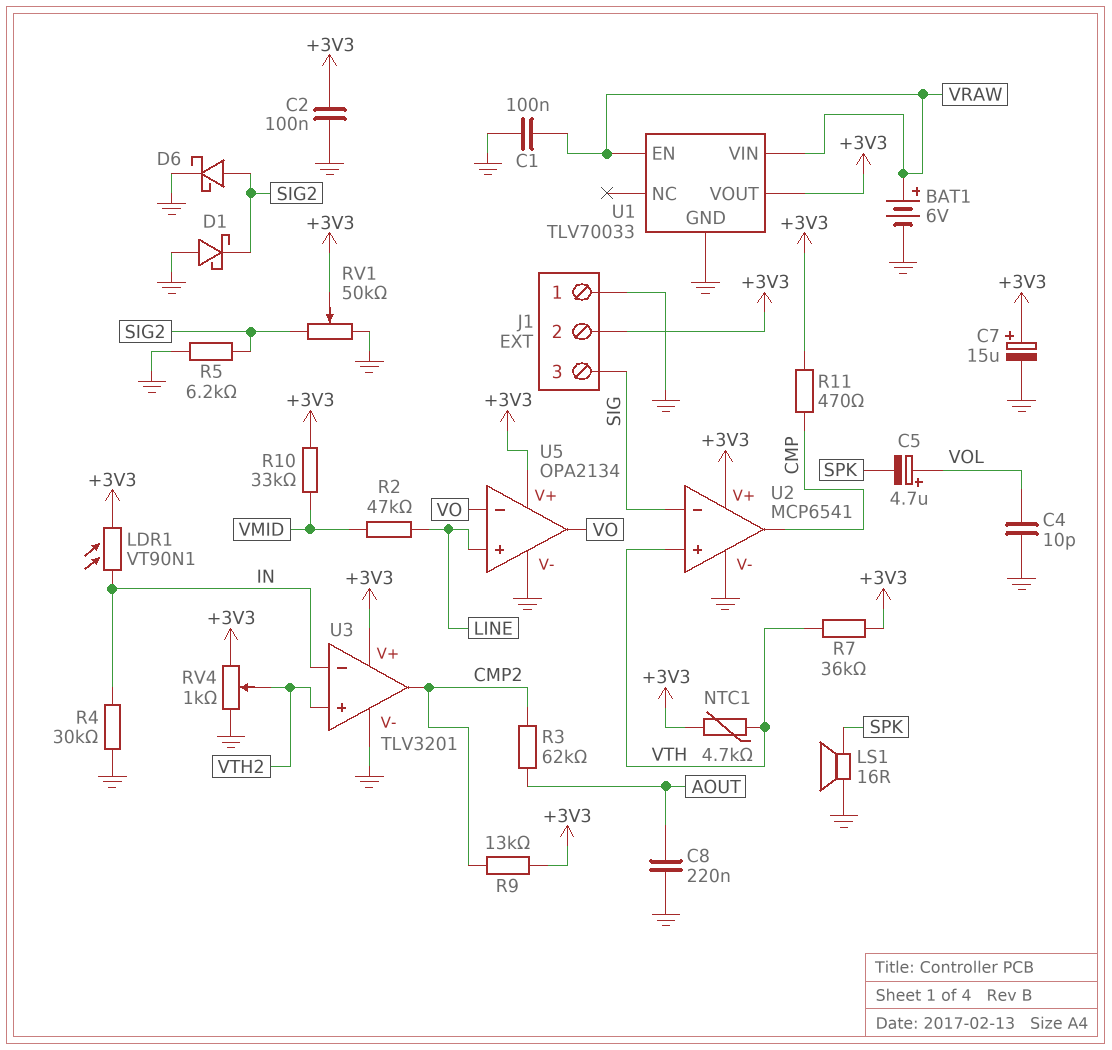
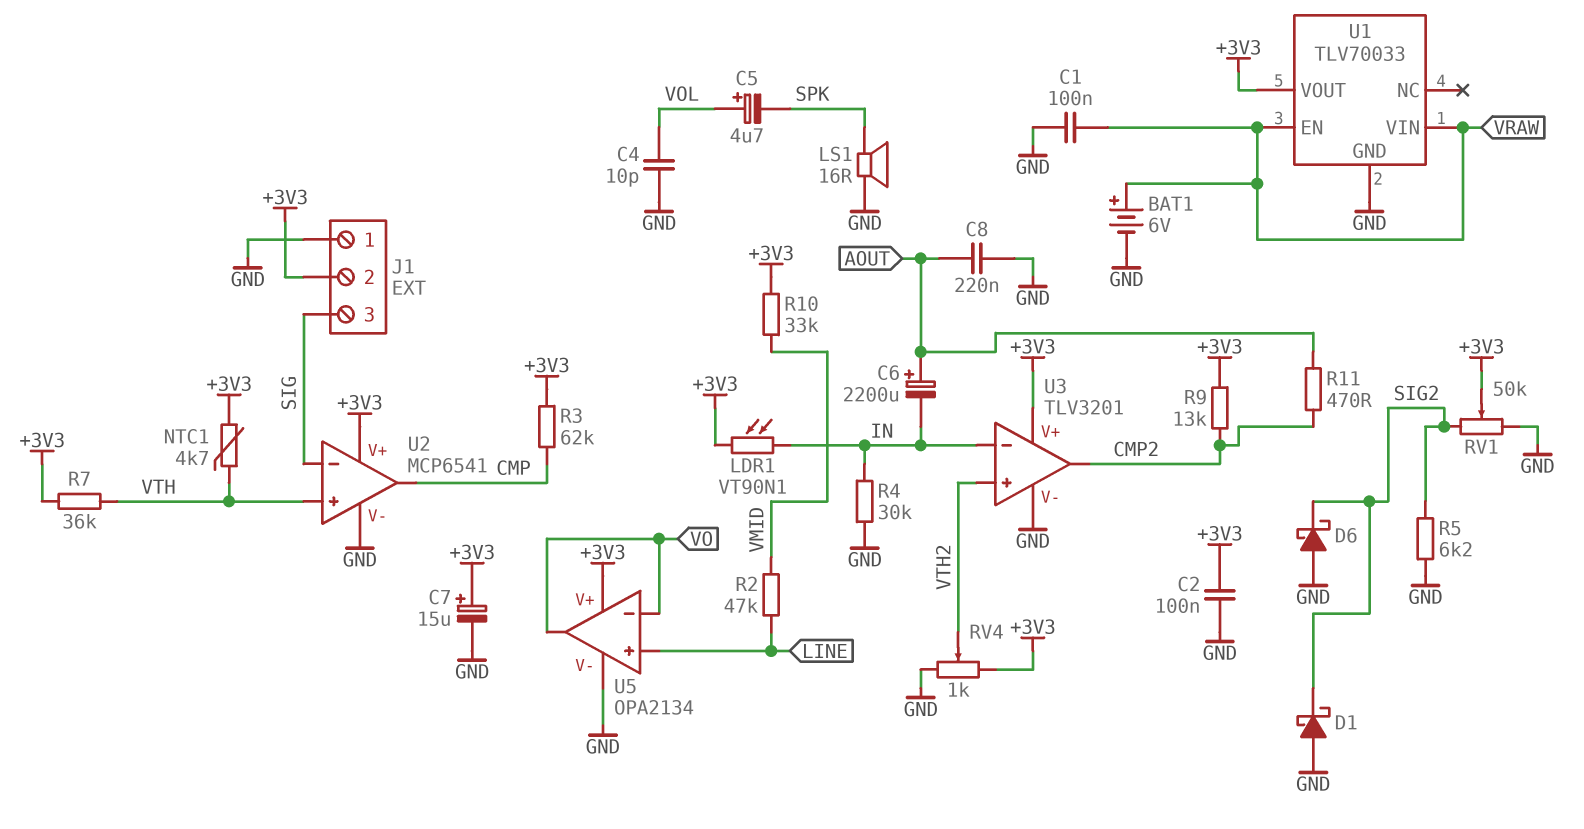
C6: none -> 2200uF (plus AOUT, minus IN)
D6: schottky (A SIG2, K GND) -> schottky (A GND, K SIG2)
R3: 62k (AOUT, CMP2) -> 62k (+3V3, CMP)
R11: 470 (+3V3, CMP) -> 470 (AOUT, CMP2)

